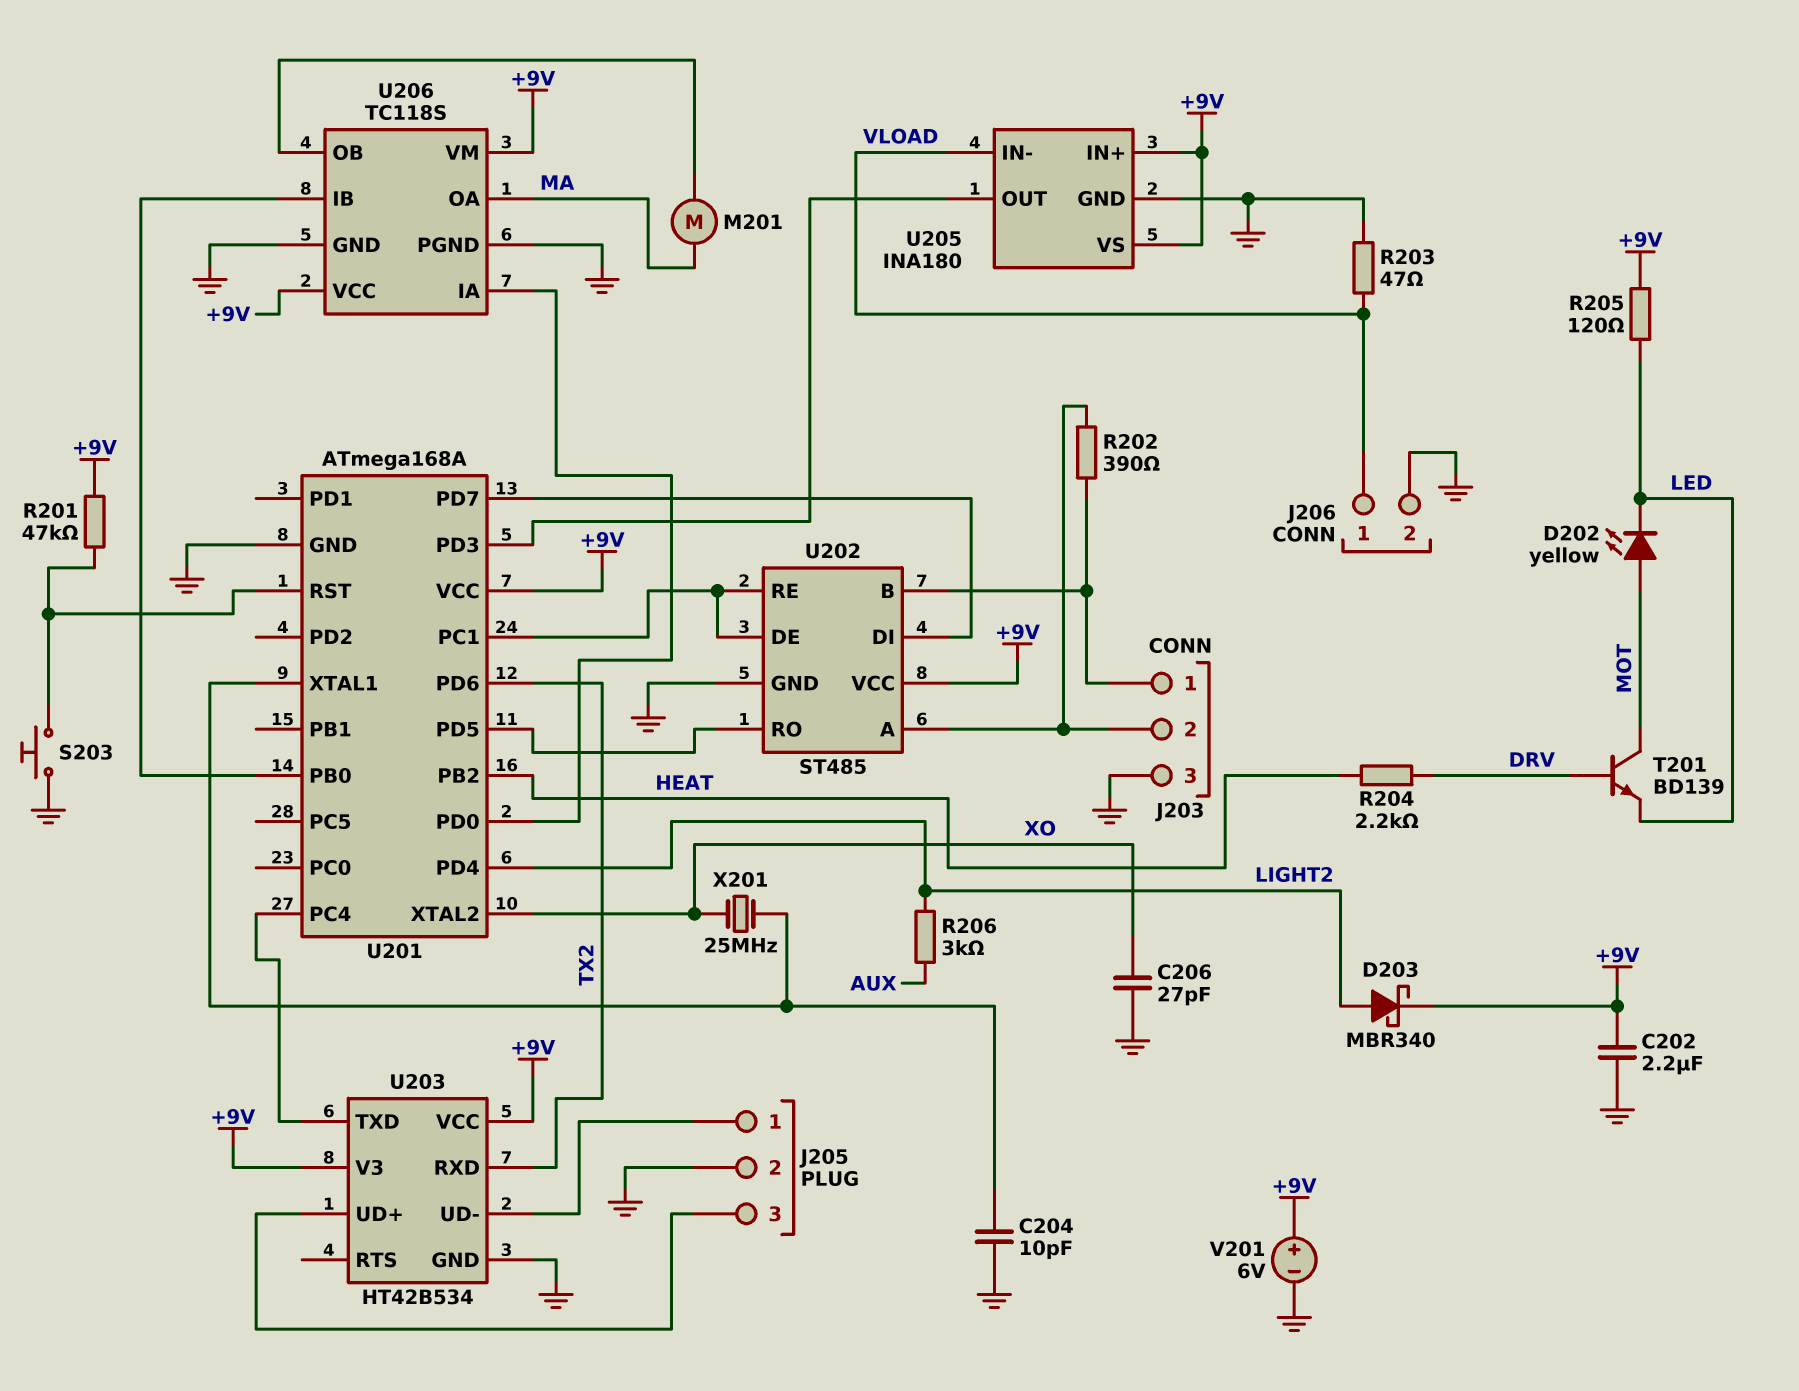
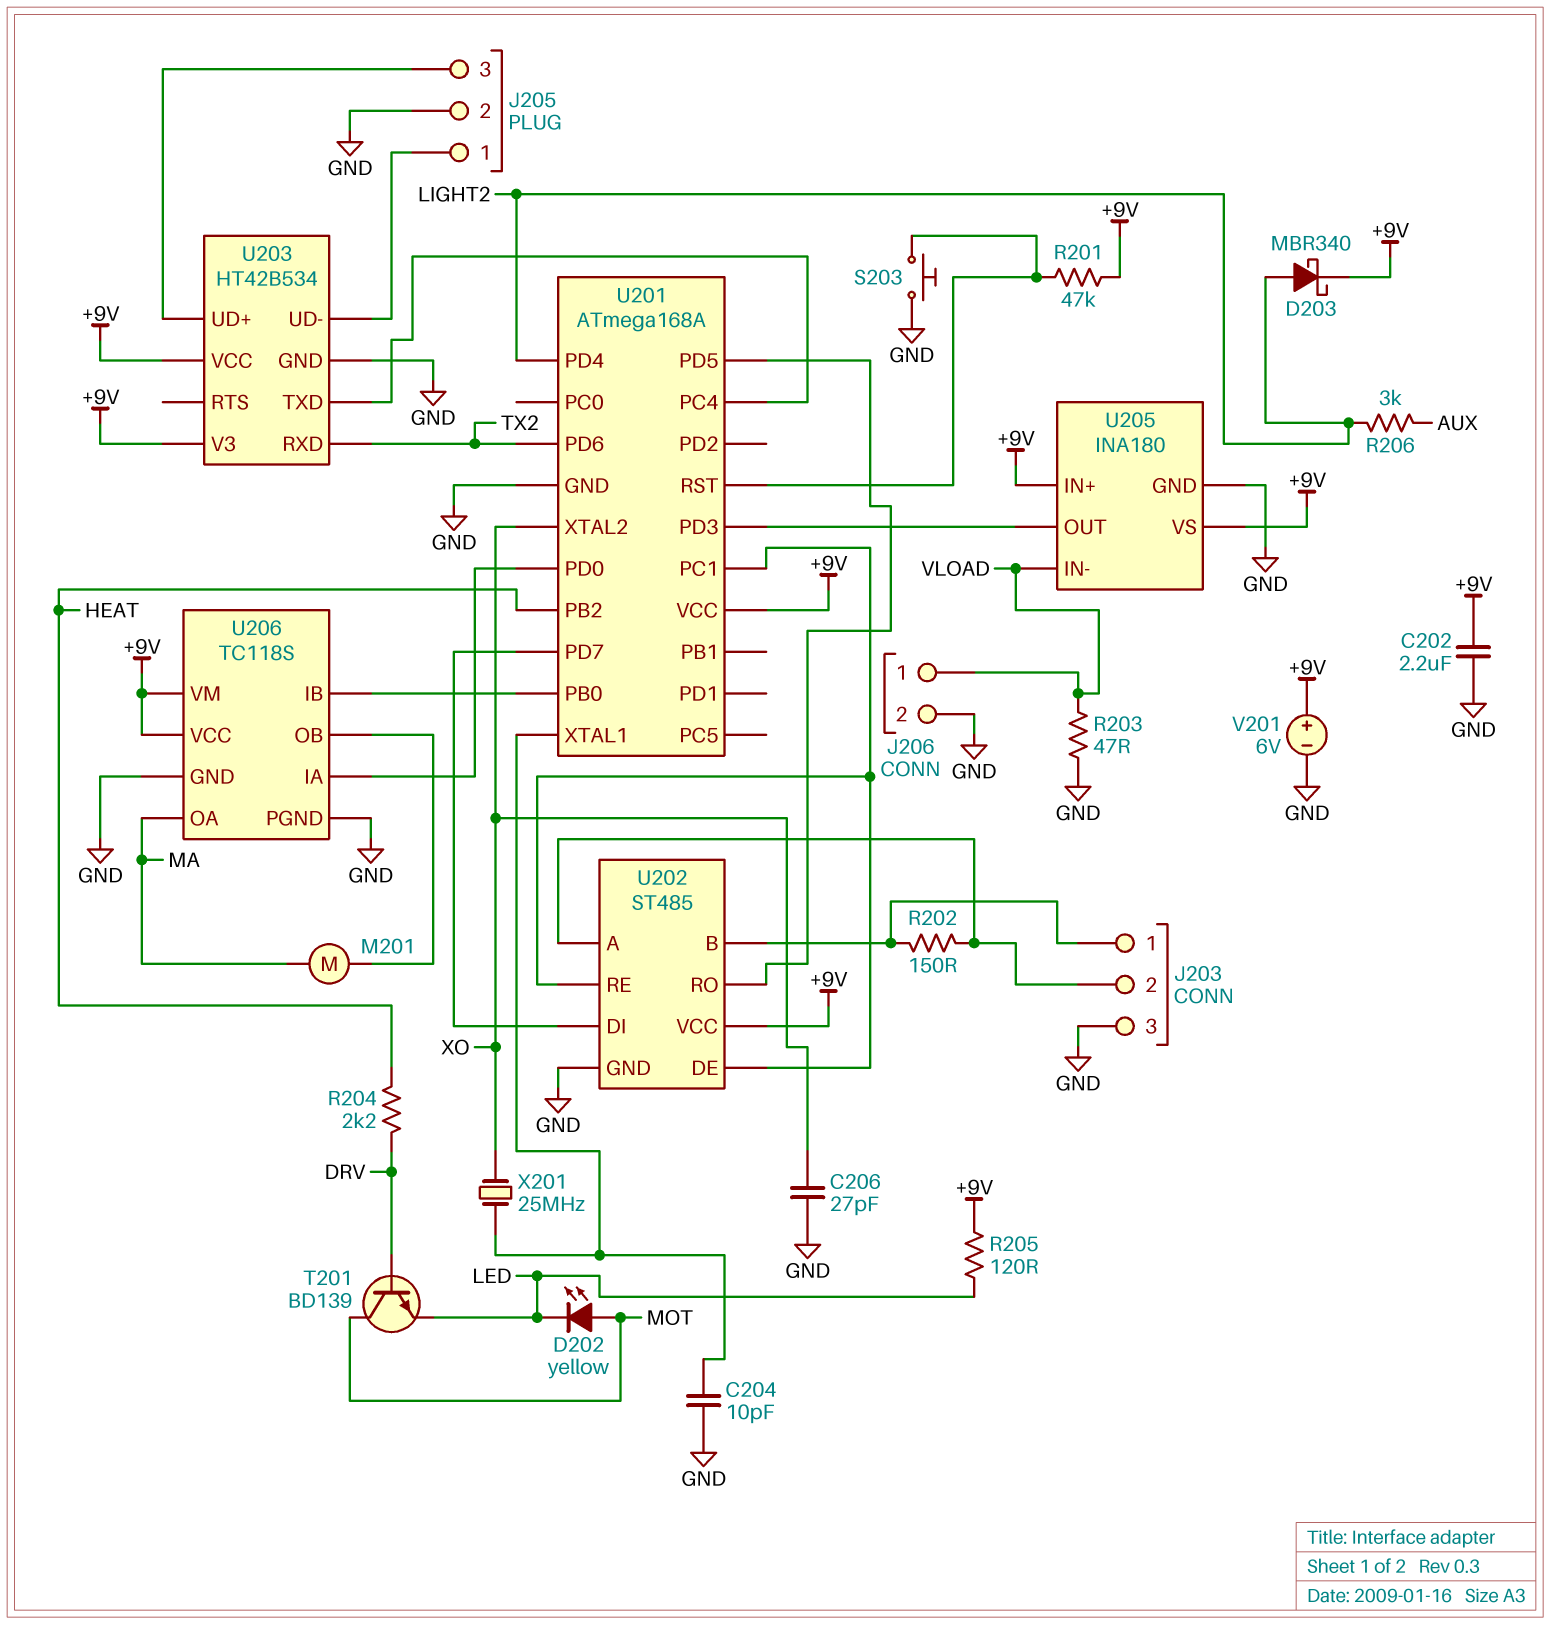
R202: 390 (J203/1, J203/2) -> 150 (J203/1, J203/2)

